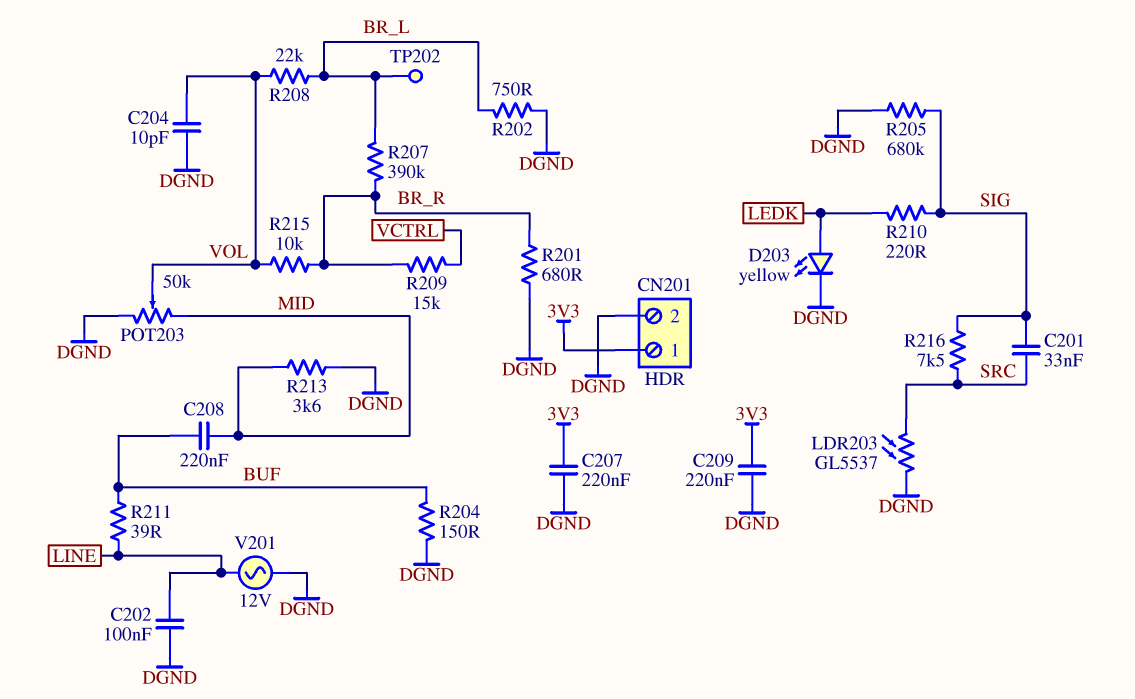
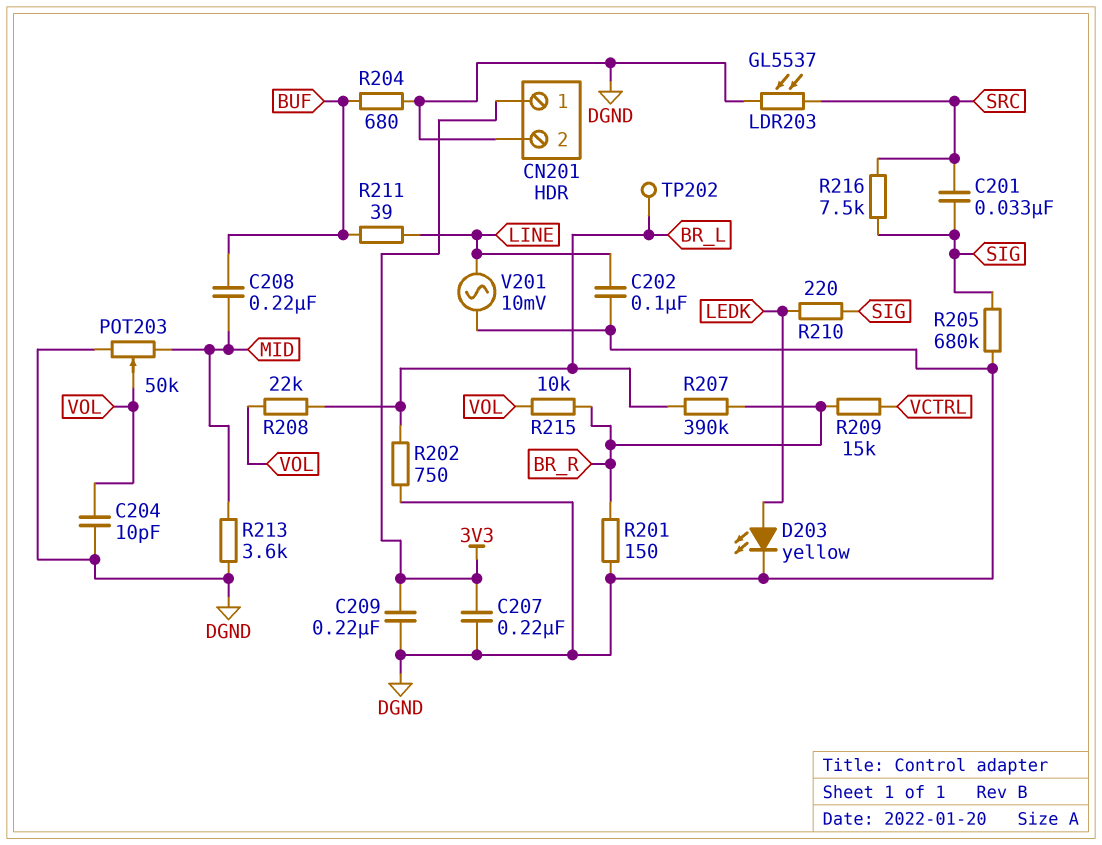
R201: 680 (BR_R, DGND) -> 150 (BR_R, DGND)
R204: 150 (BUF, DGND) -> 680 (BUF, DGND)
V201: AC 12V (DGND, LINE) -> AC 10mV (DGND, LINE)

